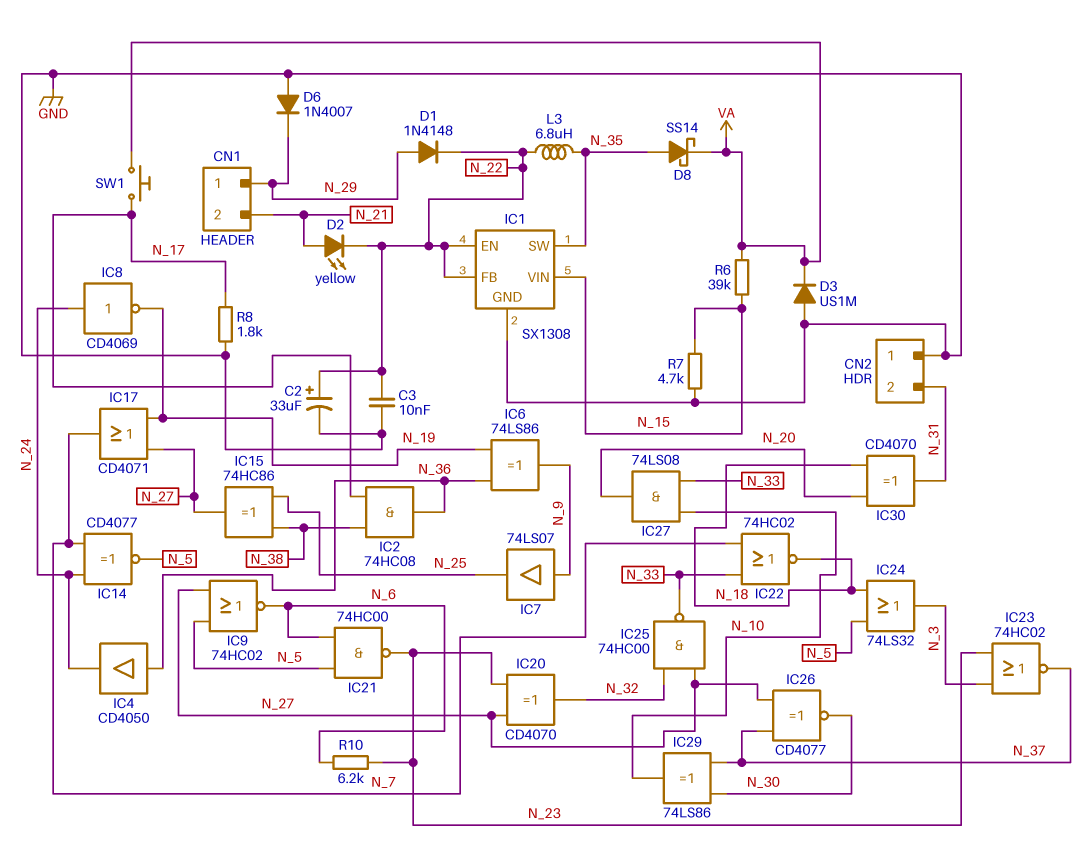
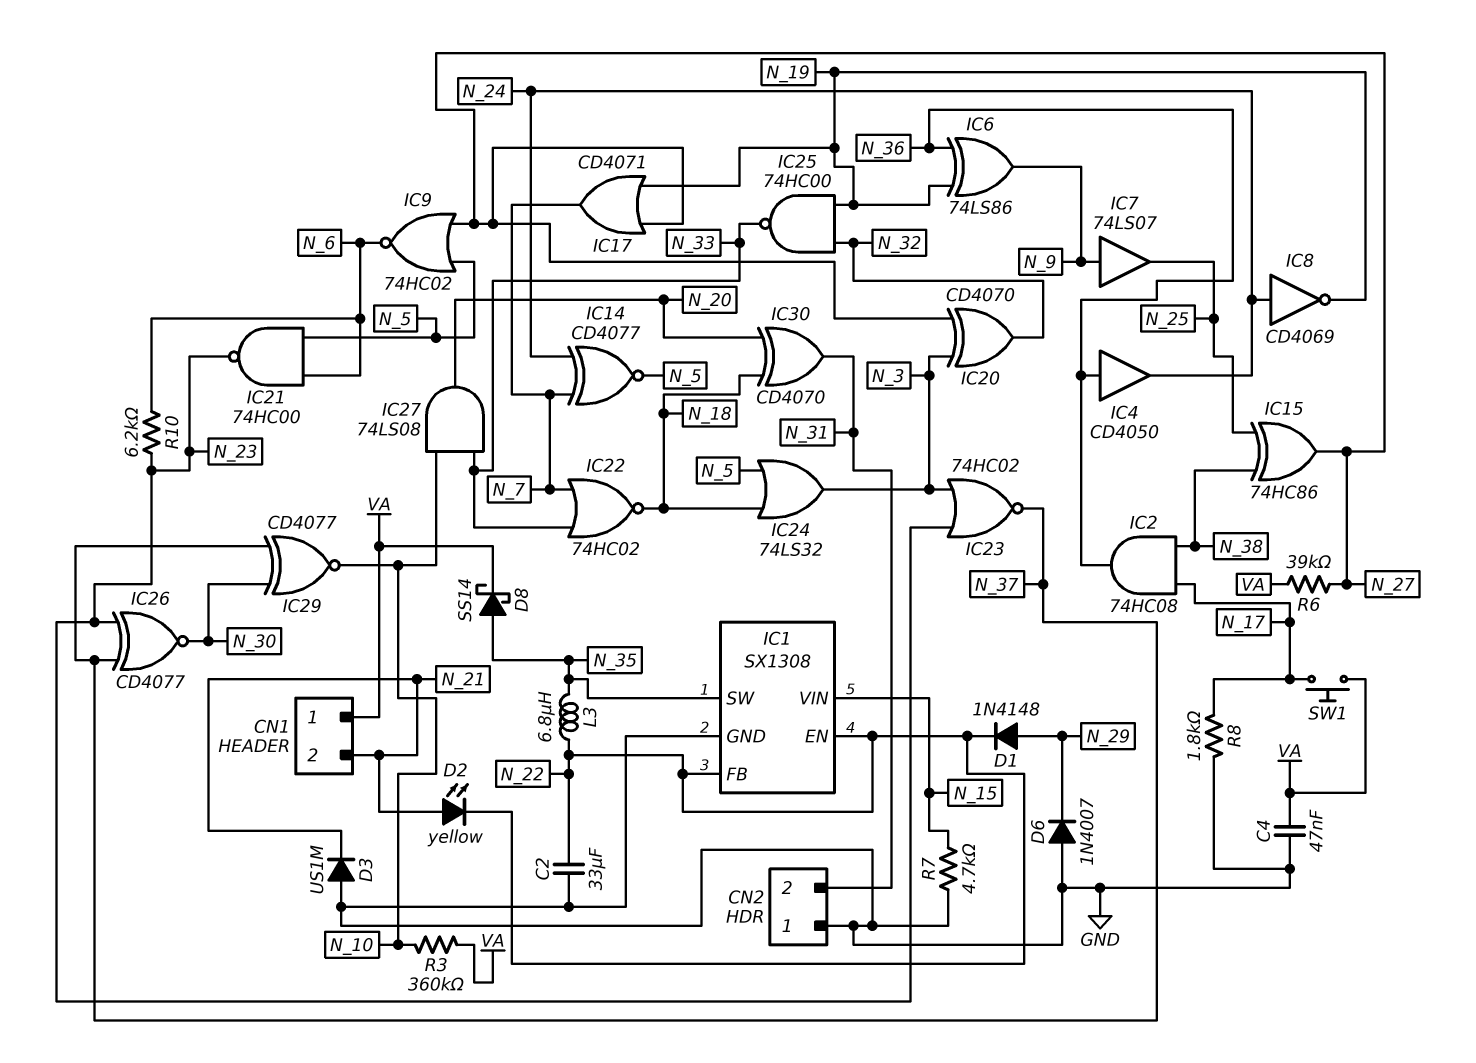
C2: 33uF (plus N_22, minus GND) -> 33uF (GND, N_22)
C3: 10nF (GND, N_22) -> none
C4: none -> 47nF (GND, VA)
CN1 pin 1: N_29 -> VA
D3: diode US1M (A GND, K VA) -> diode US1M (A GND, K N_21)
IC20: XOR CD4070 (in N_23, in N_27, out N_32) -> XOR CD4070 (in N_3, in N_27, out N_32)
IC25: NAND 74HC00 (in N_27, in N_32, out N_33) -> NAND 74HC00 (in N_19, in N_32, out N_33)
IC26: XNOR CD4077 (in N_27, in N_37, out N_30) -> XNOR CD4077 (in N_23, in N_37, out N_30)
IC29: XOR 74LS86 (in N_30, in N_37, out N_10) -> XNOR CD4077 (in N_30, in N_37, out N_10)
R3: none -> 360k (N_10, VA)
R6: 39k (N_15, VA) -> 39k (N_27, VA)

